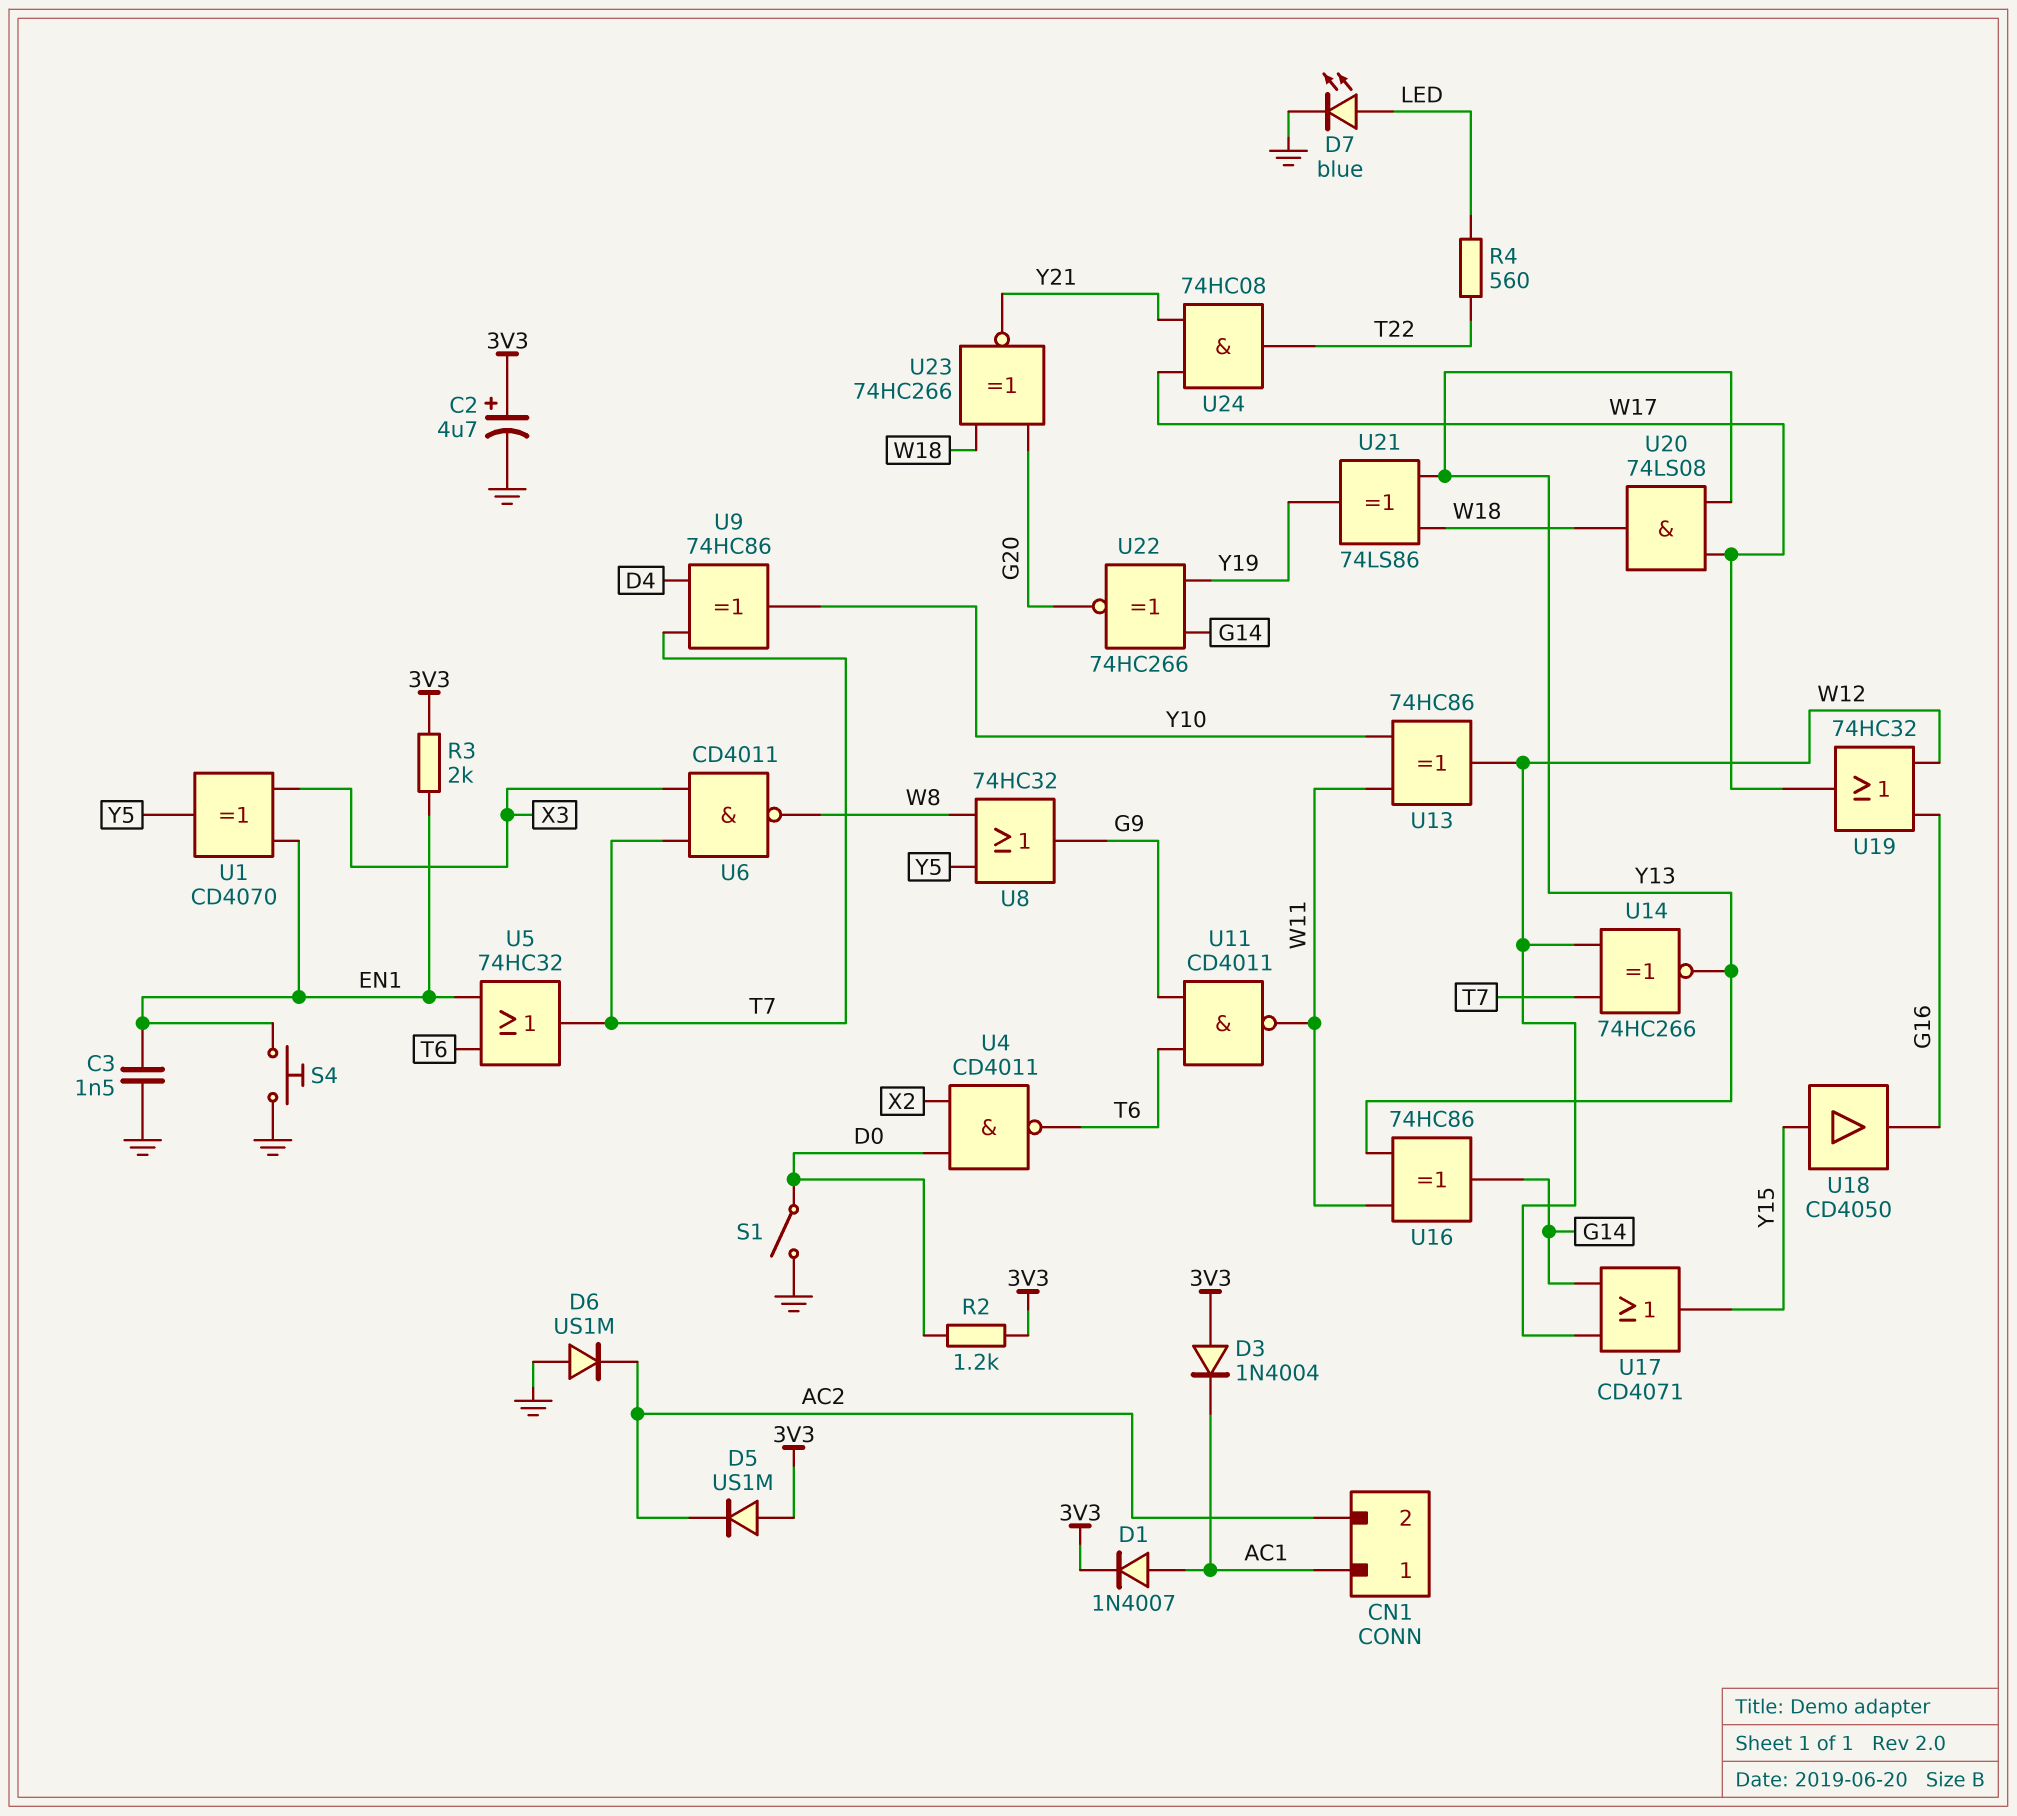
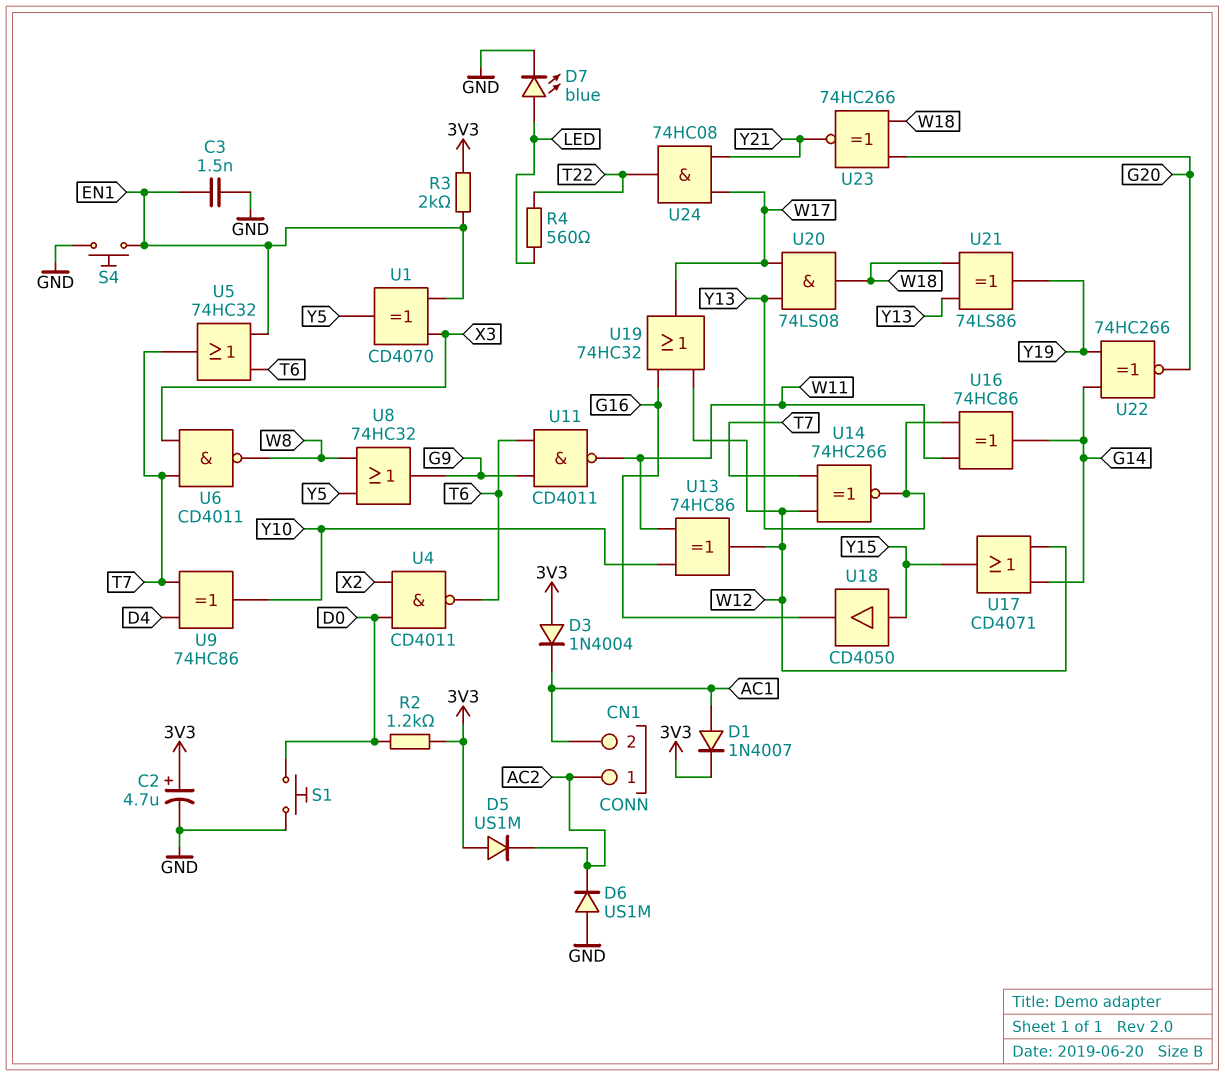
CN1 pin 1: AC1 -> AC2
CN1 pin 2: AC2 -> AC1
S1: switch (D0, GND) -> button (D0, GND)

